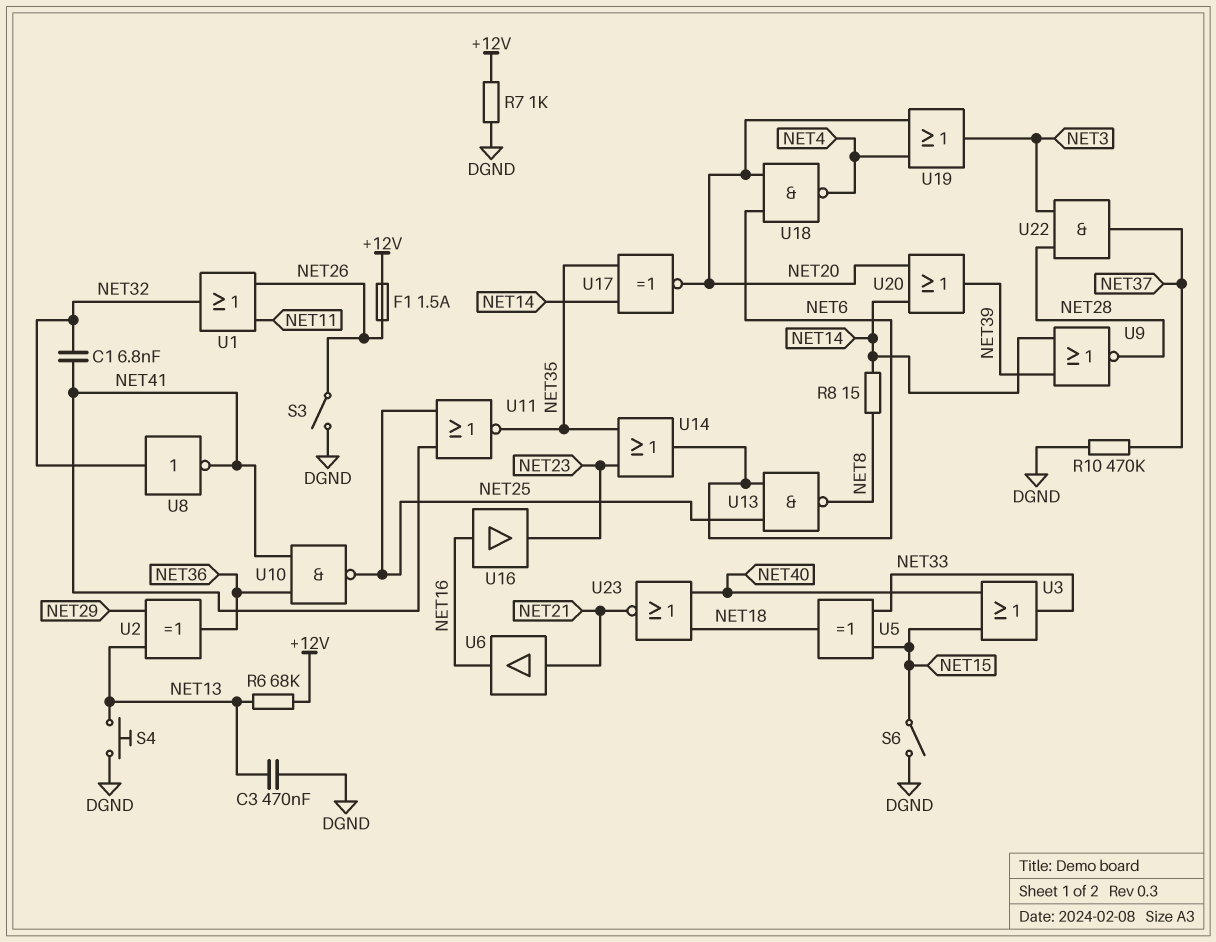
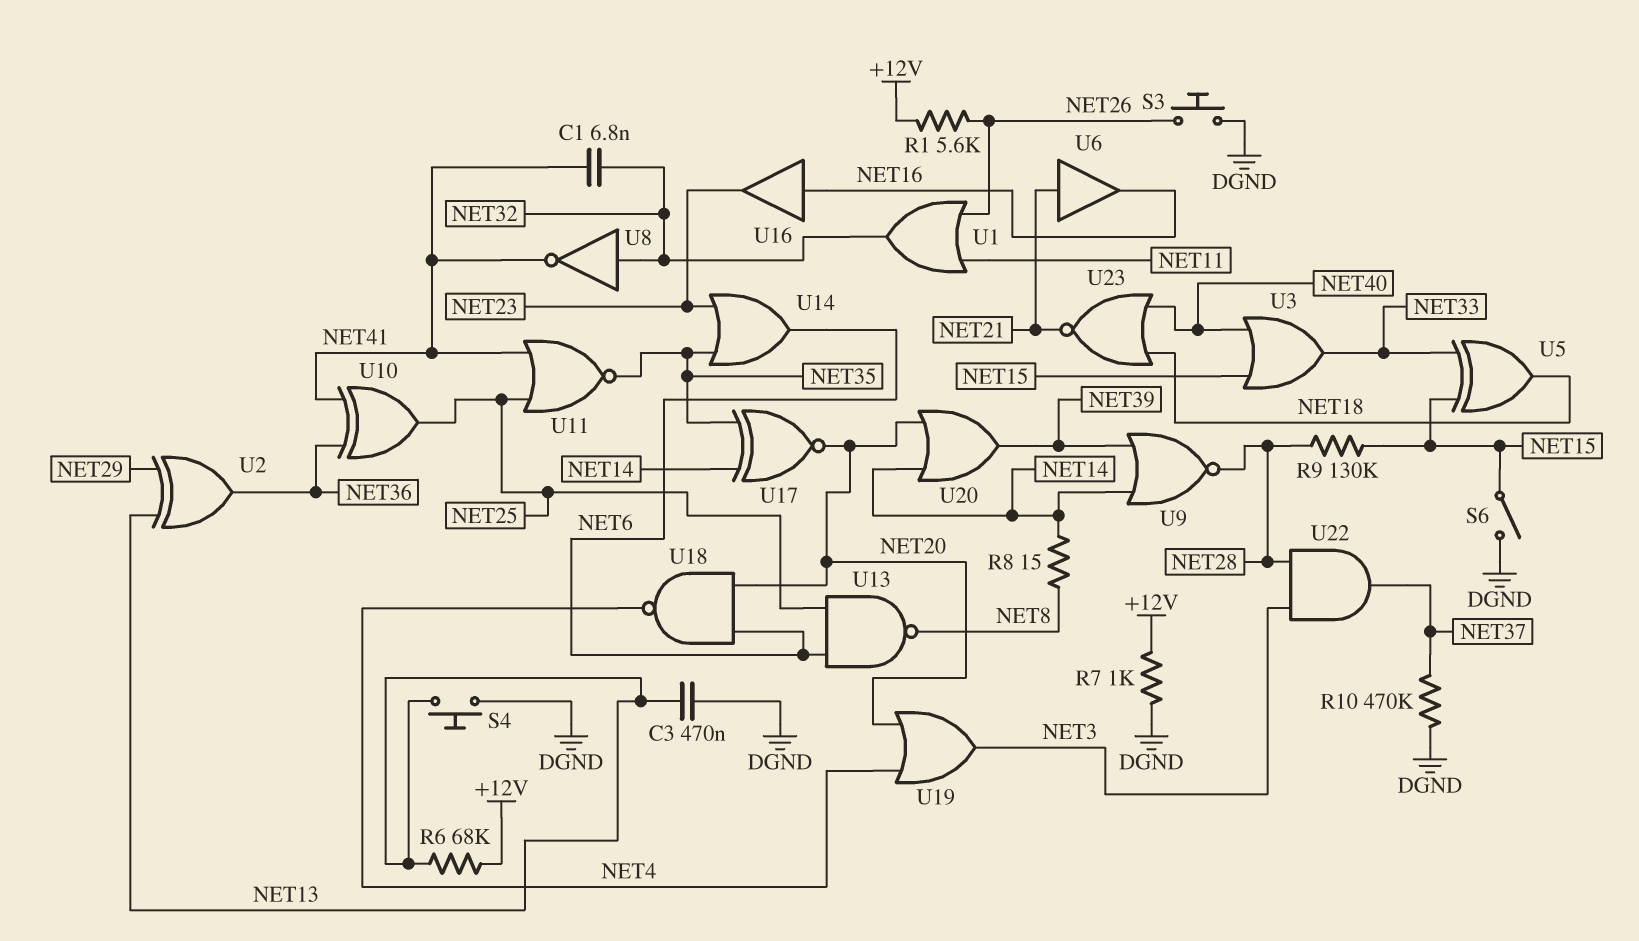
F1: 1.5A (+12V, NET26) -> none
R1: none -> 5.6k (+12V, NET26)
R9: none -> 130k (NET15, NET28)
S3: switch (DGND, NET26) -> button (DGND, NET26)
U10: NAND (in NET36, in NET41, out NET25) -> XOR (in NET36, in NET41, out NET25)

